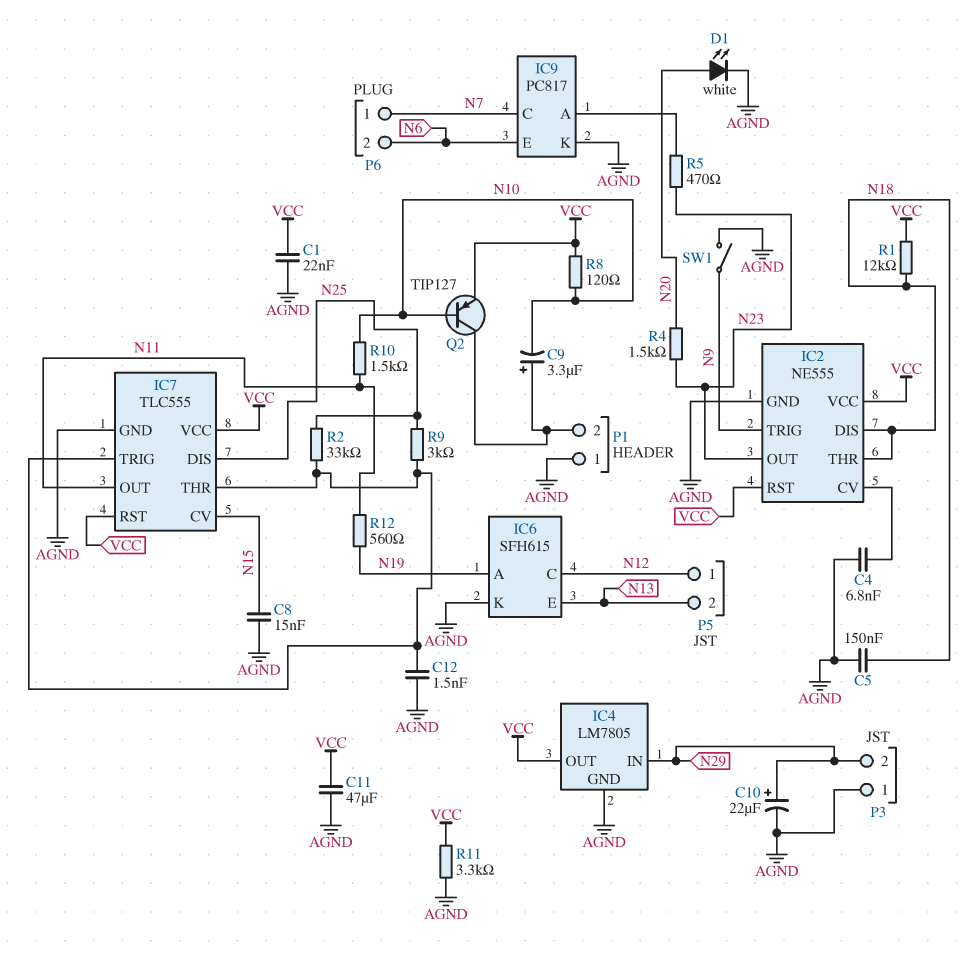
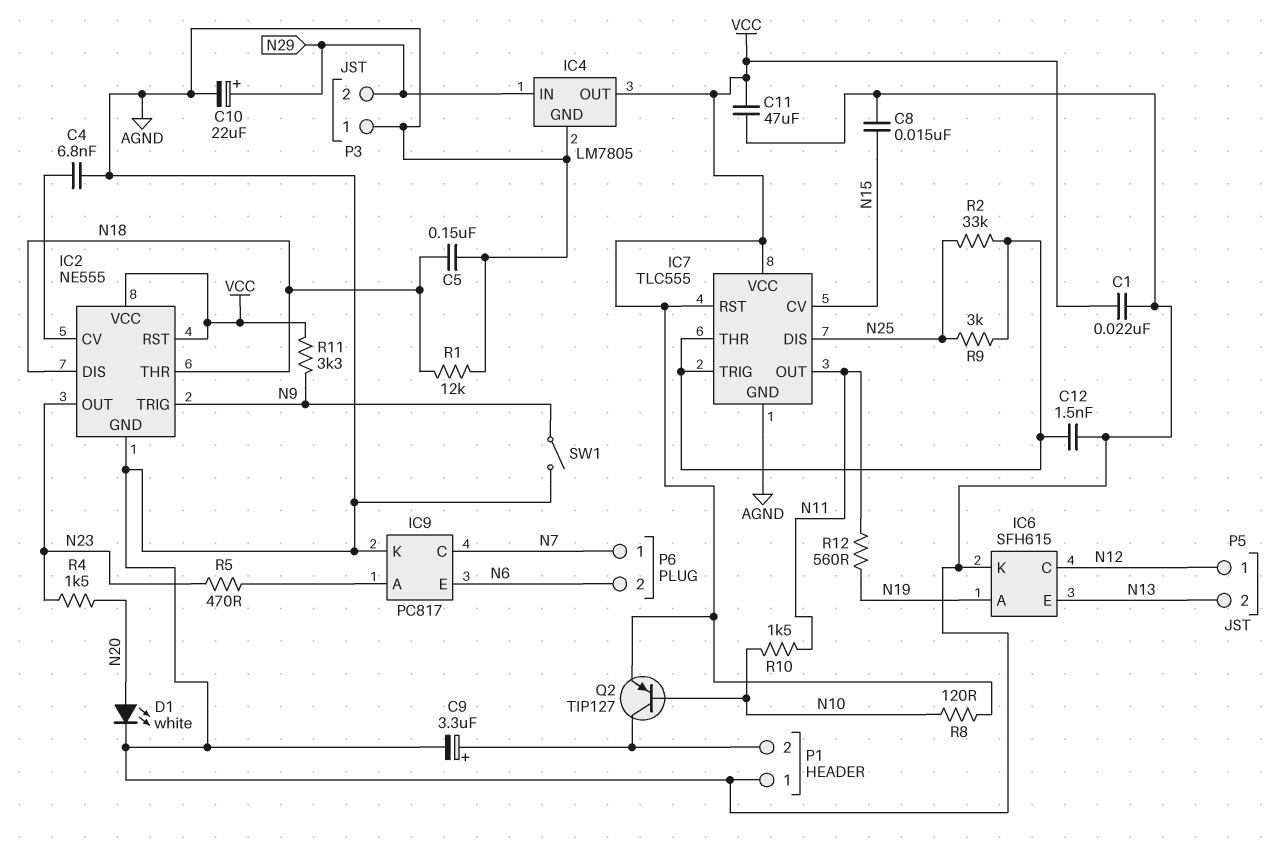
C9: 3.3uF (plus P1/2, minus N10) -> 3.3uF (plus P1/2, minus AGND)
R1: 12k (N18, VCC) -> 12k (AGND, N18)
R11: 3.3k (AGND, VCC) -> 3.3k (N9, VCC)

